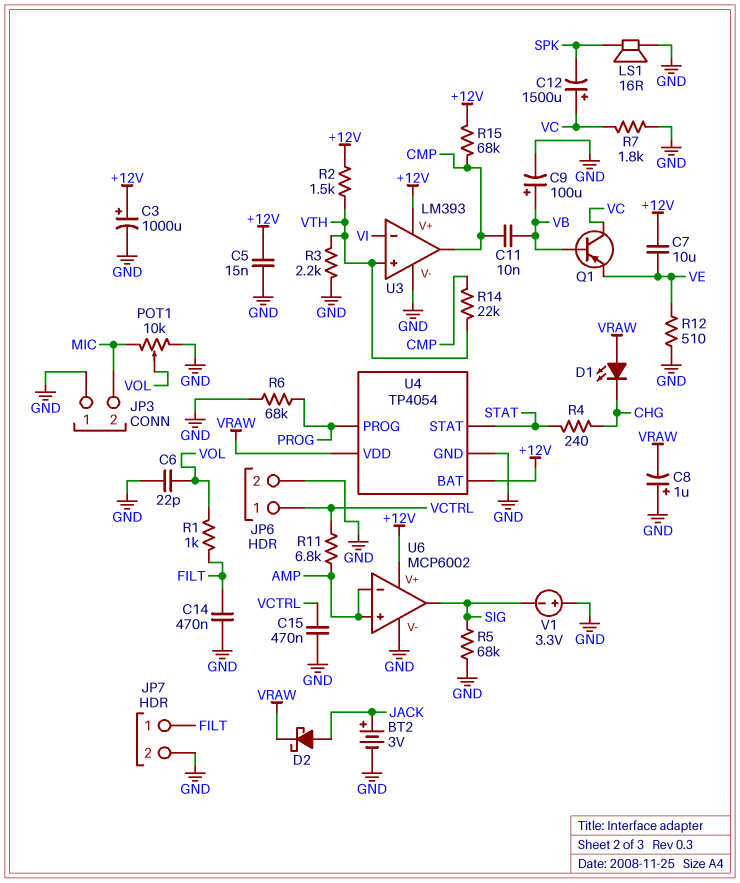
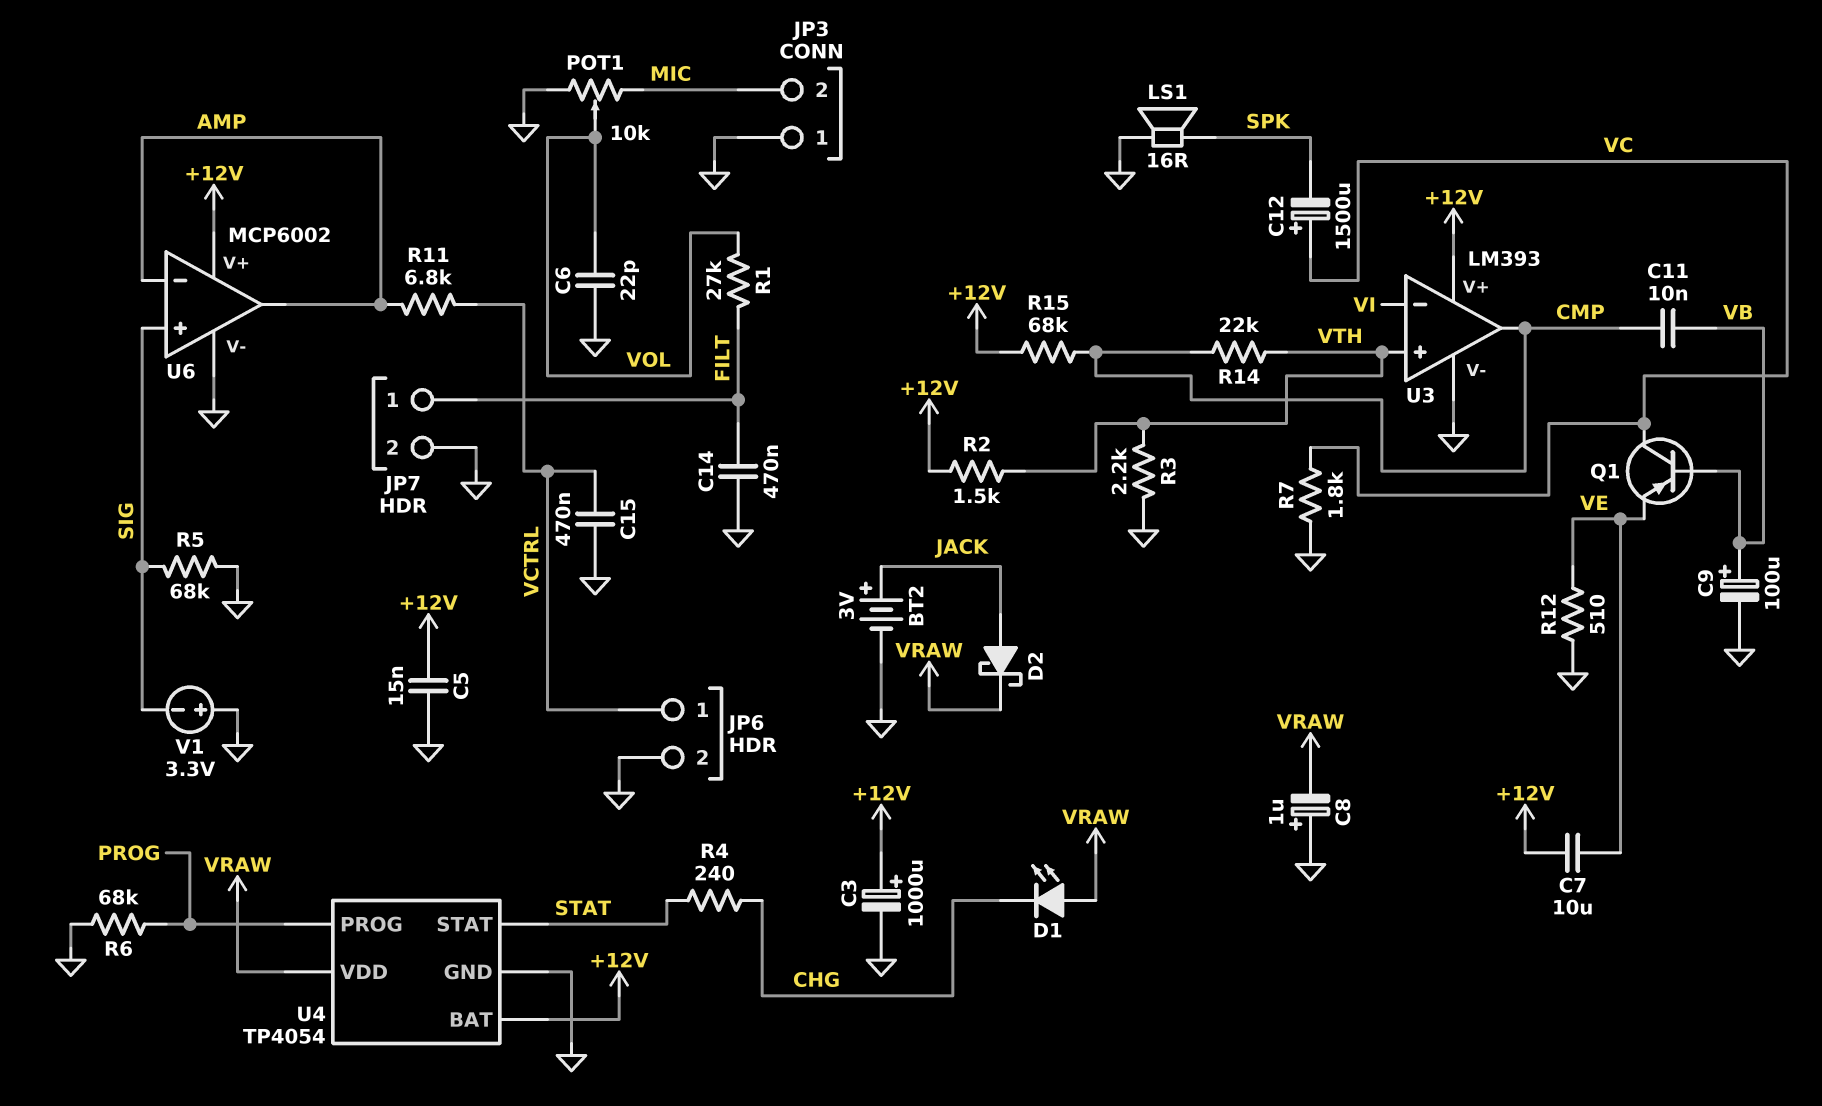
R1: 1k (FILT, VOL) -> 27k (FILT, VOL)
U6 pin in+: AMP -> SIG
U6 pin out: SIG -> AMP

